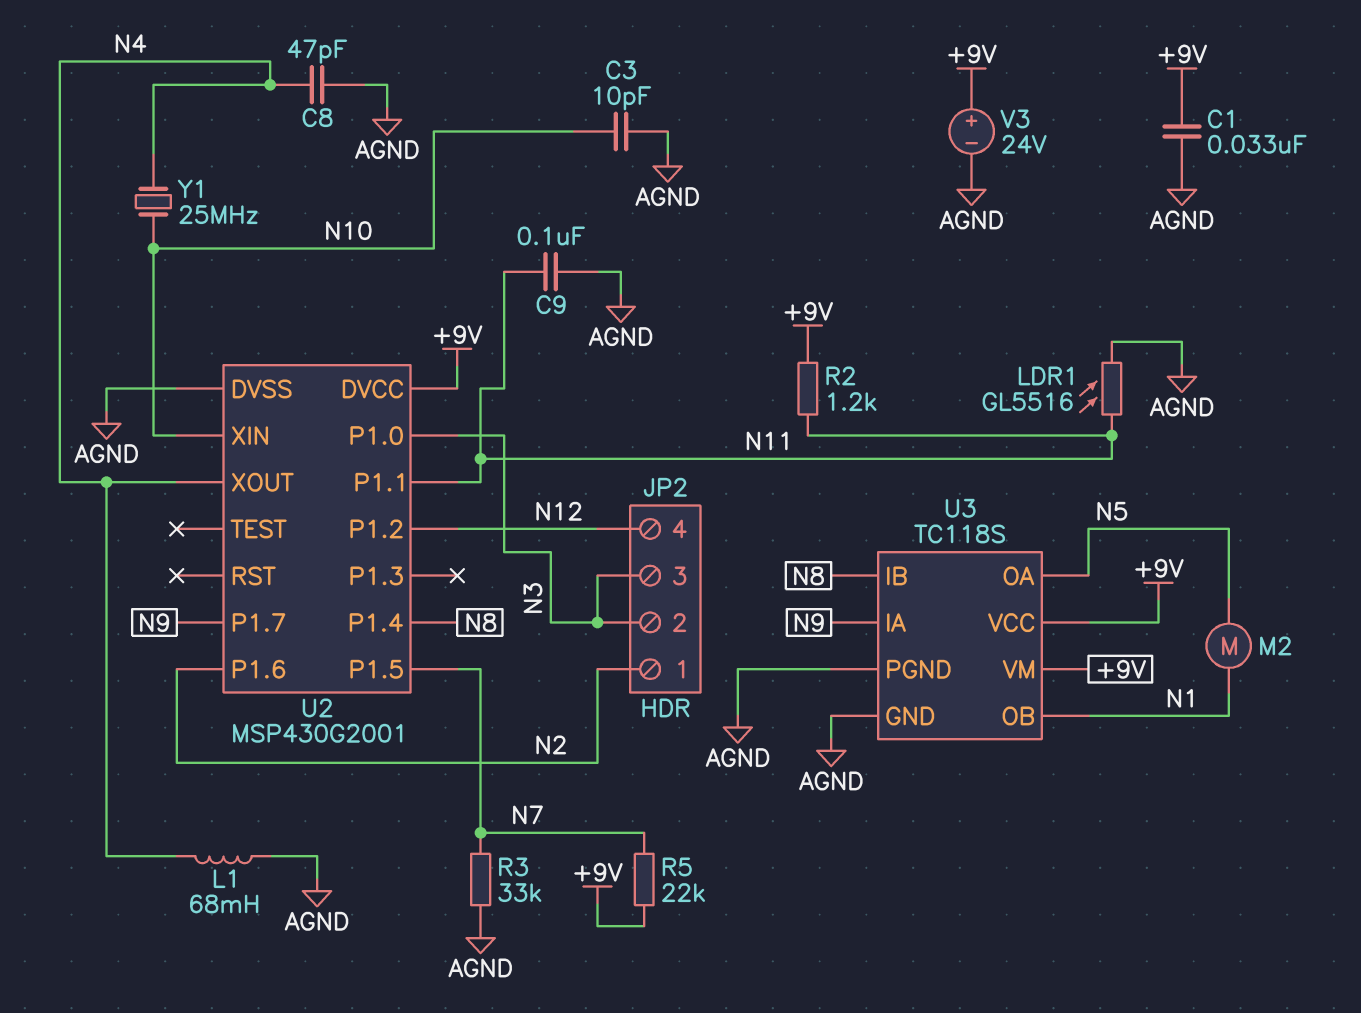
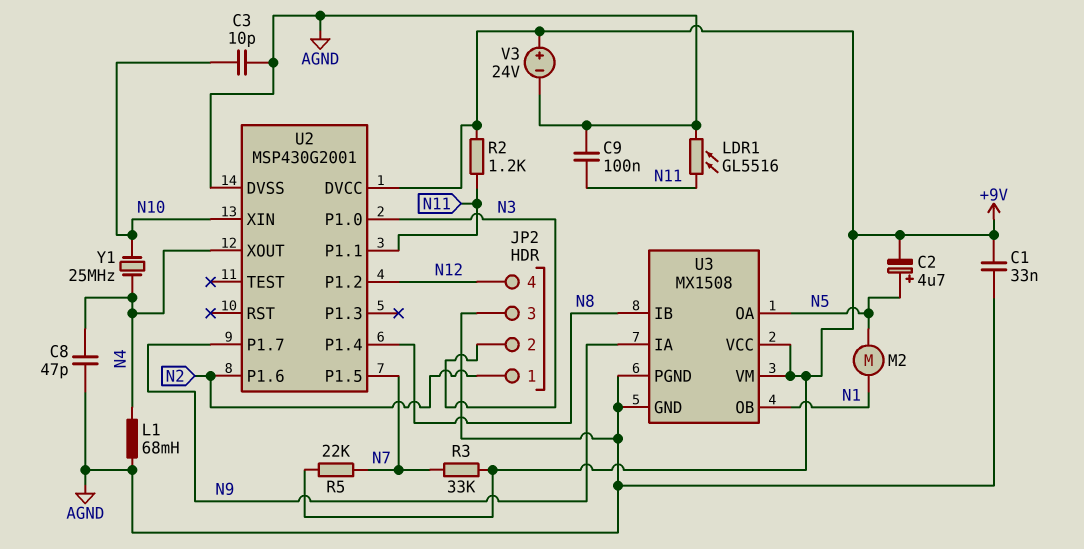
C2: none -> 4.7uF (plus N5, minus +9V)
JP2 pin 3: N3 -> AGND
R3: 33k (AGND, N7) -> 33k (+9V, N7)
U3: TC118S -> MX1508

